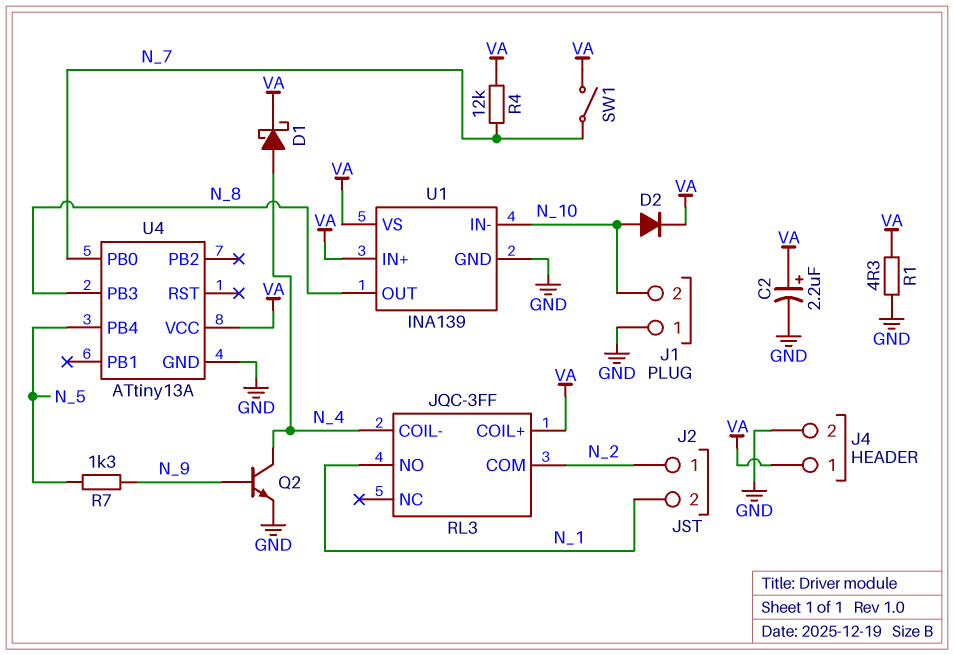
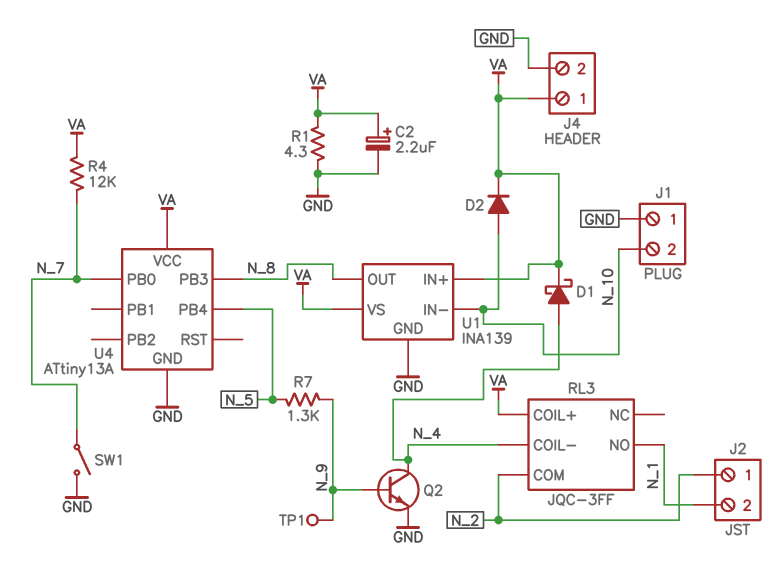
SW1: switch (N_7, VA) -> switch (GND, N_7)
TP1: none -> test point (N_9)

